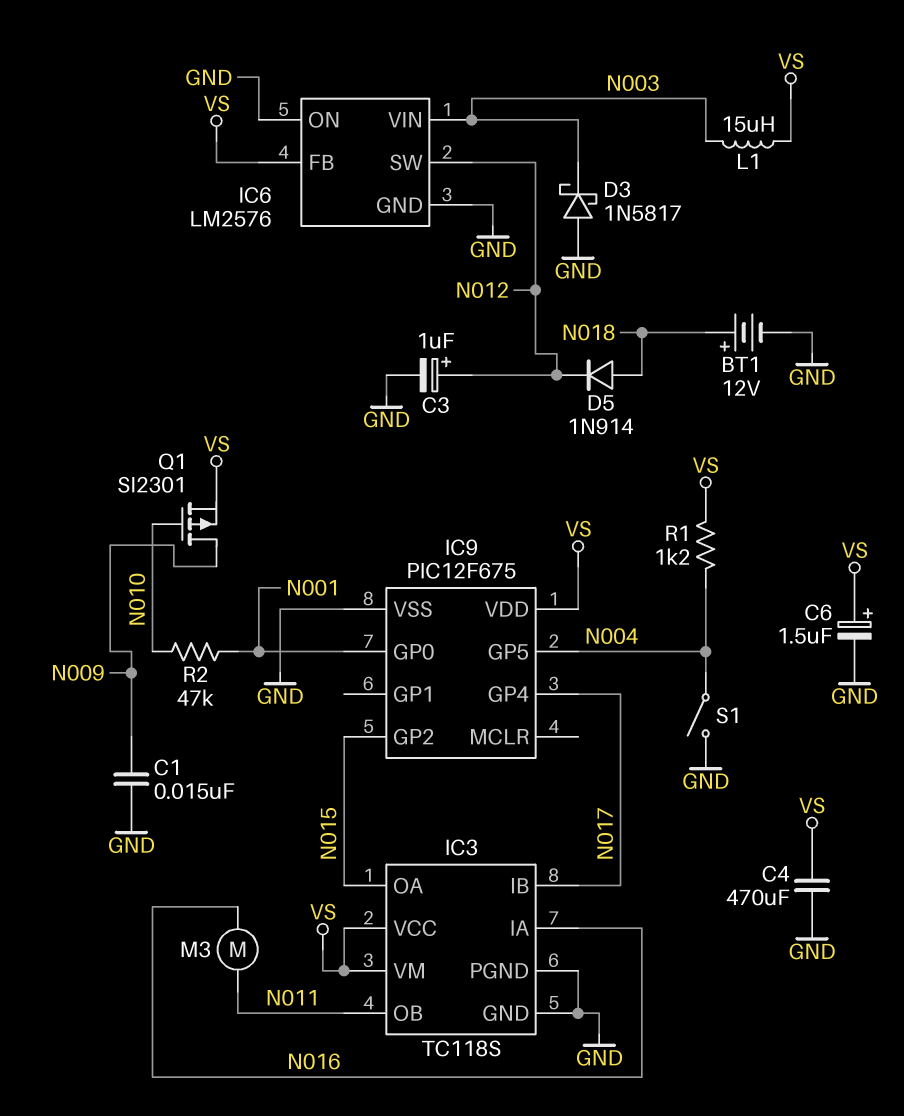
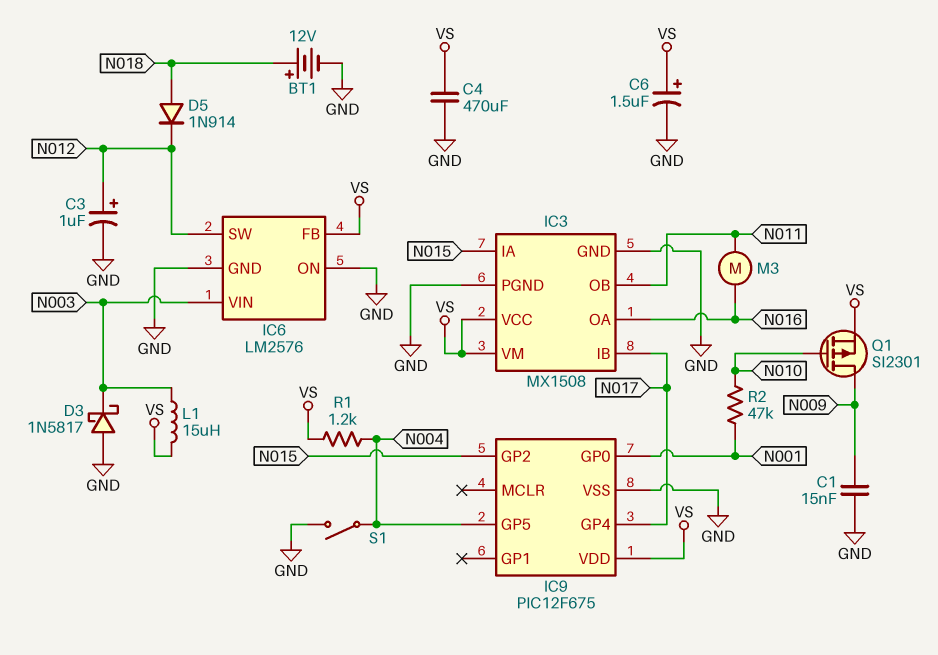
IC3: TC118S -> MX1508
IC3 pin IA: N016 -> N015
IC3 pin OA: N015 -> N016

